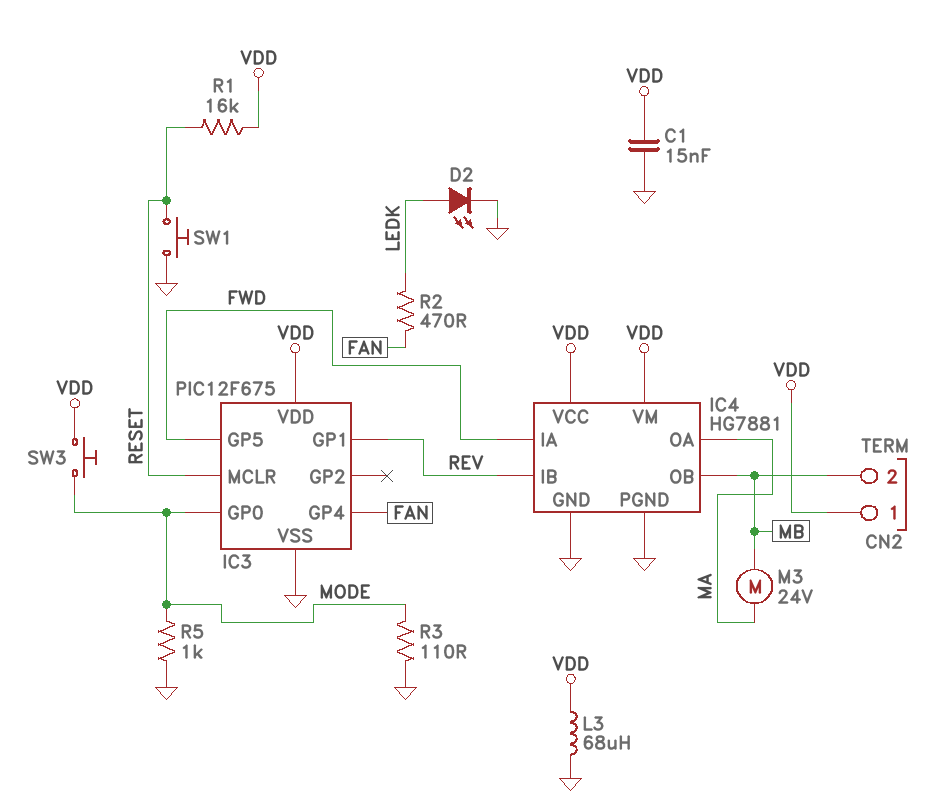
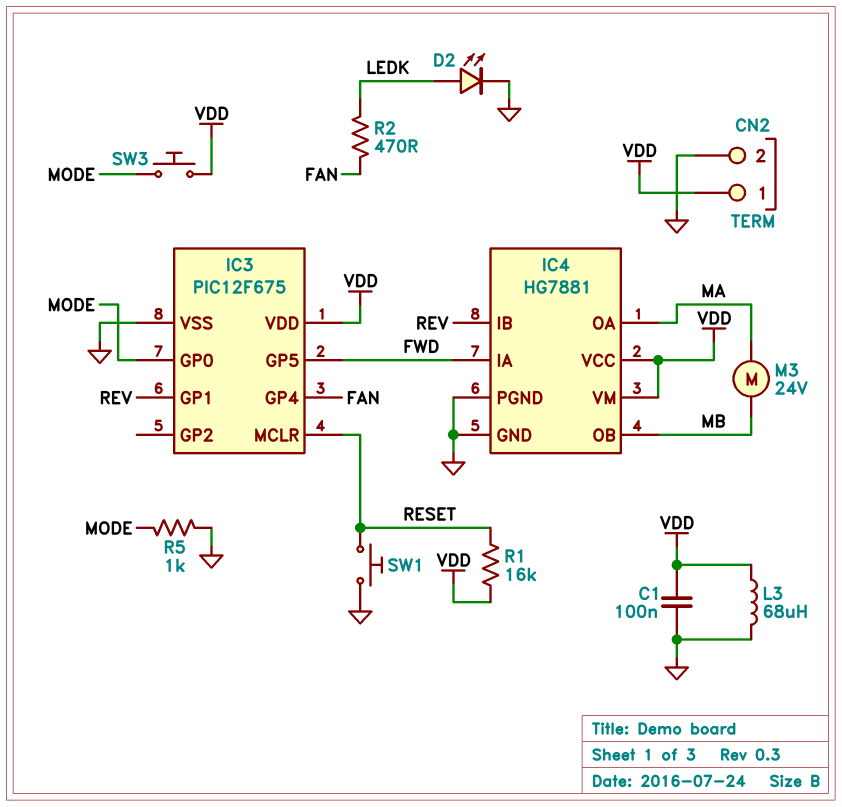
C1: 15nF (GND, VDD) -> 100nF (GND, VDD)
CN2 pin 2: MB -> GND
R3: 110 (GND, MODE) -> none

